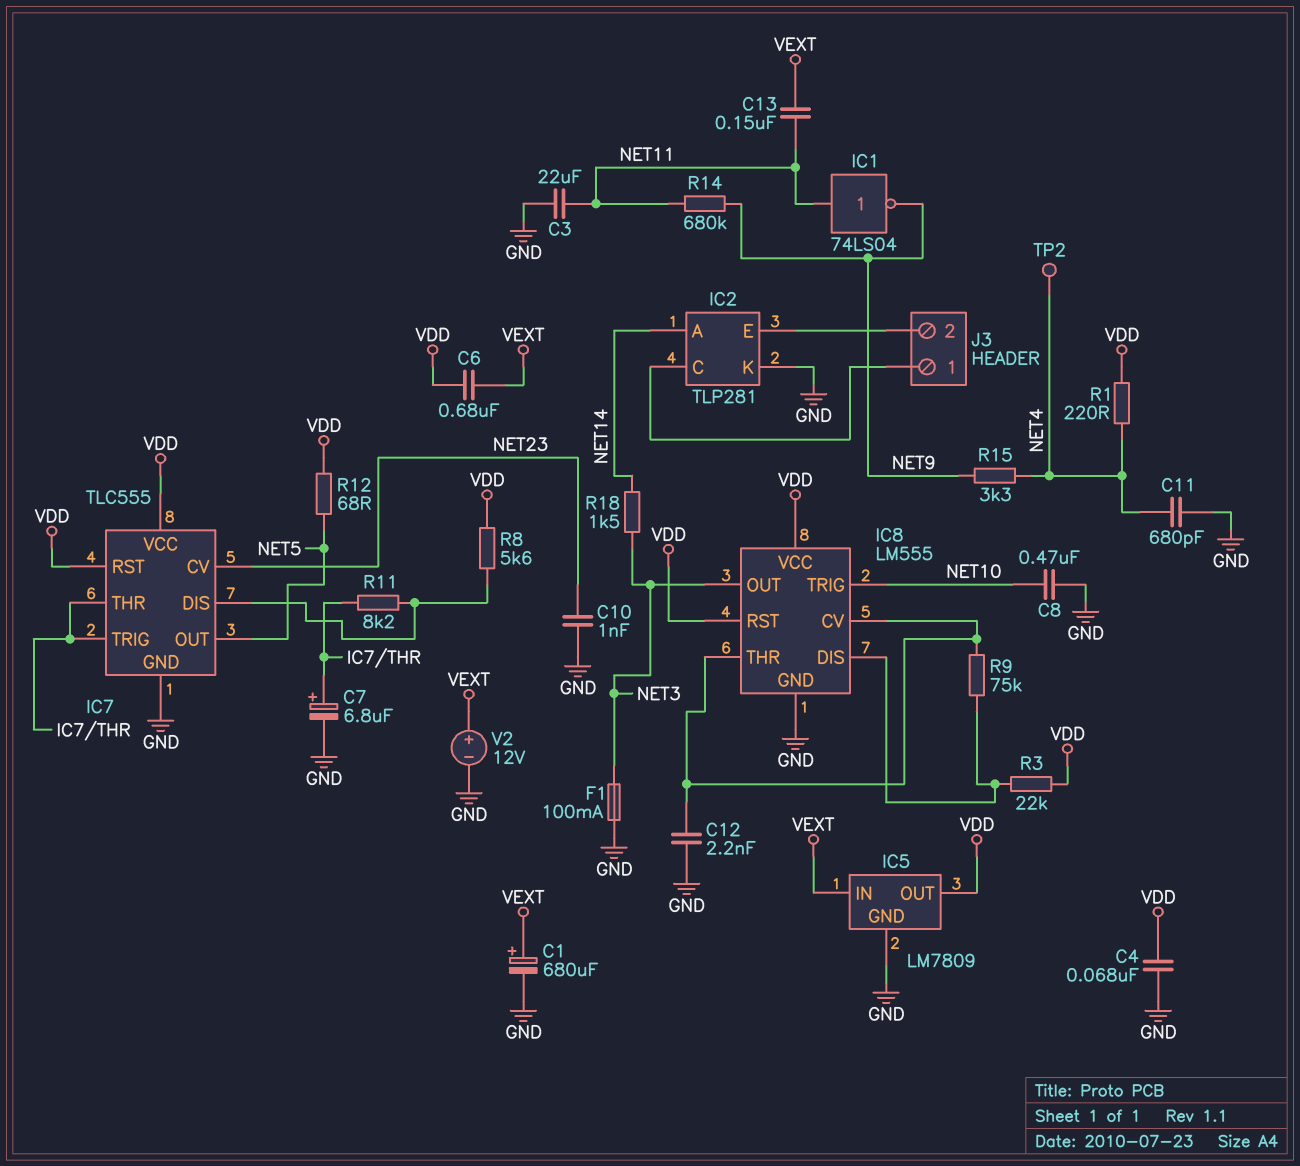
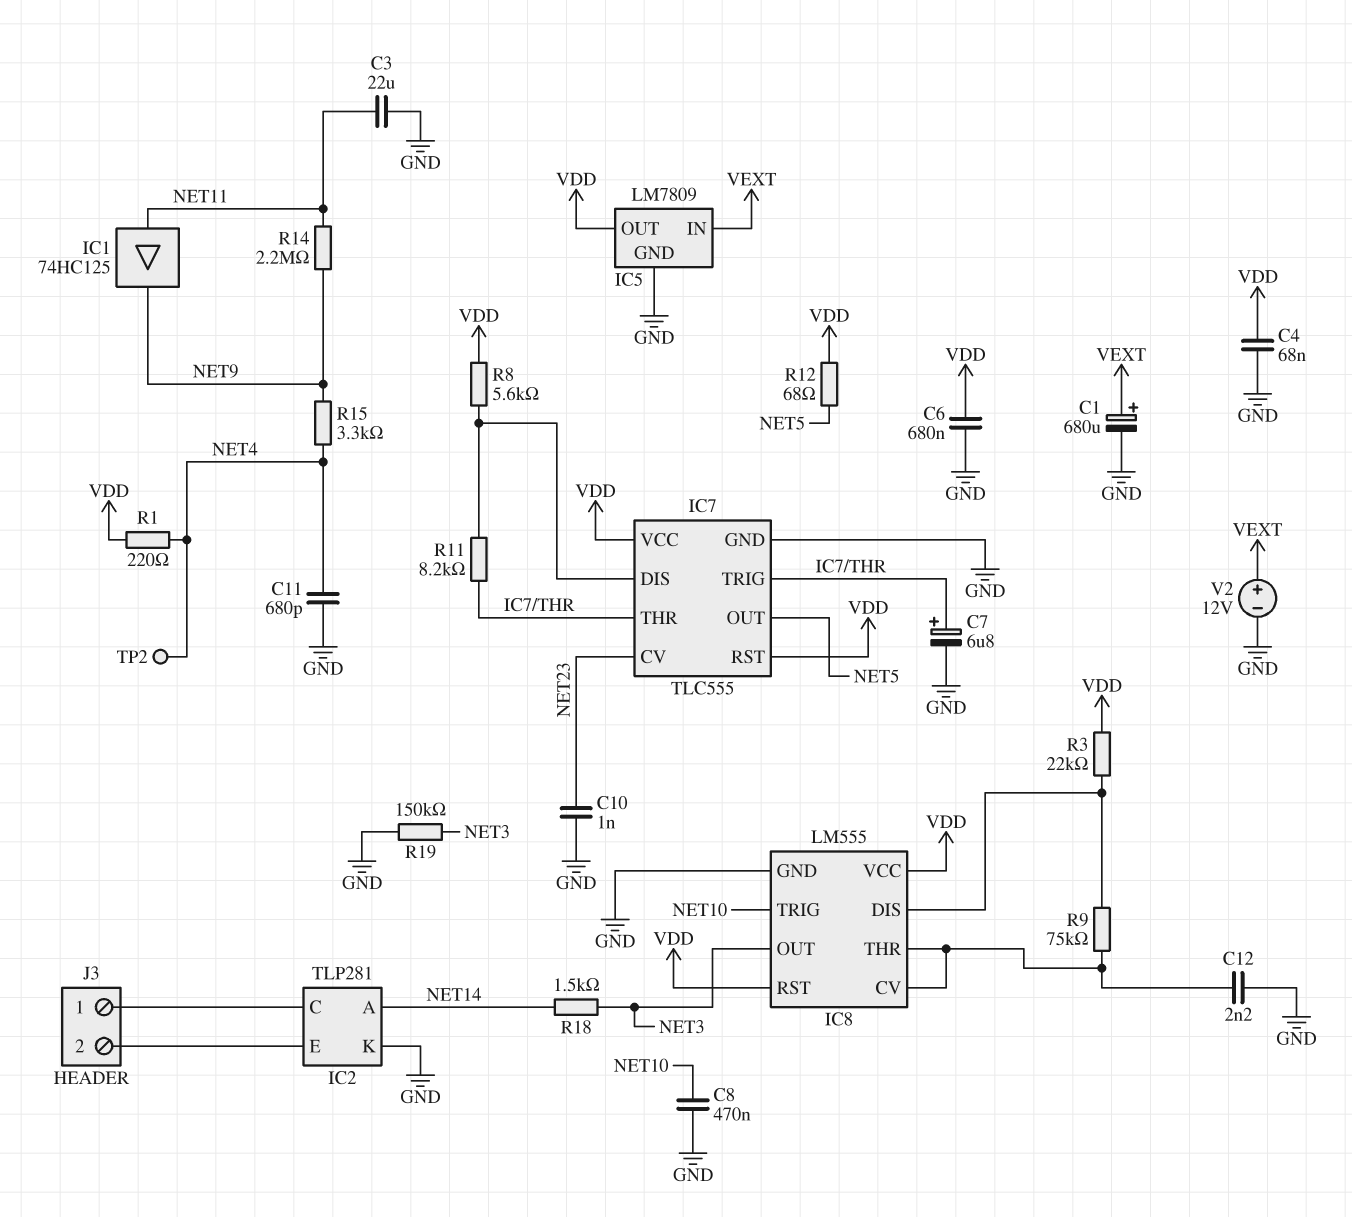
C6: 680nF (VDD, VEXT) -> 680nF (GND, VDD)
C13: 150nF (NET11, VEXT) -> none
F1: 100mA (GND, NET3) -> none
IC1: NOT 74LS04 (in NET11, out NET9) -> buffer 74HC125 (in NET11, out NET9)
R14: 680k (NET9, NET11) -> 2.2M (NET9, NET11)
R19: none -> 150k (GND, NET3)

